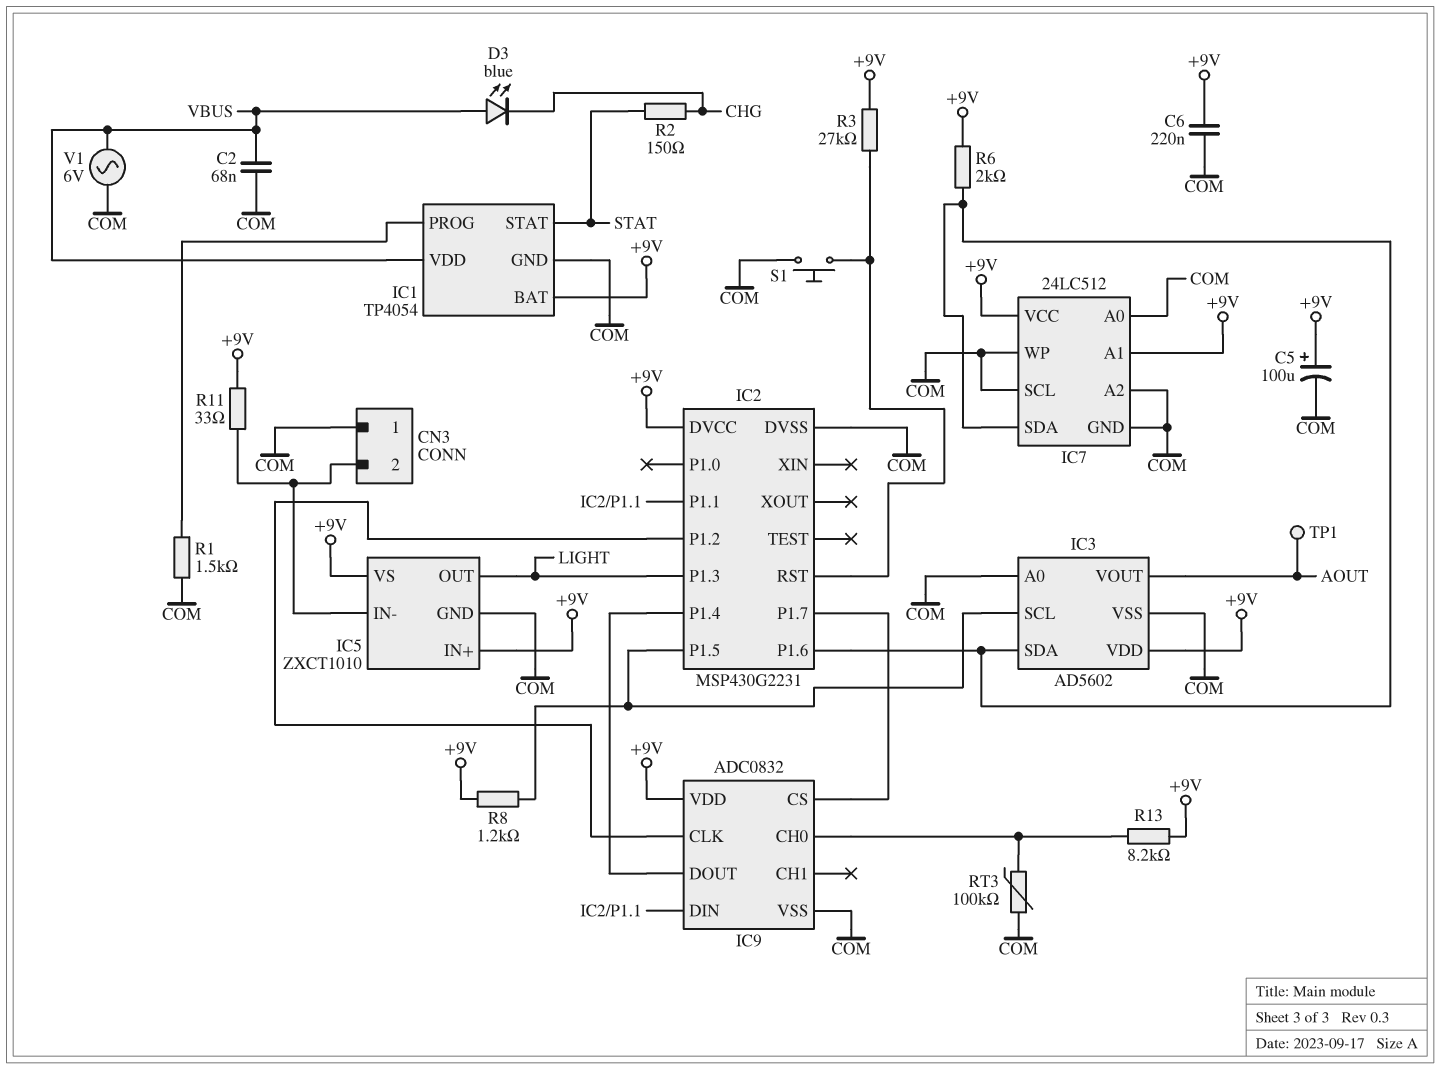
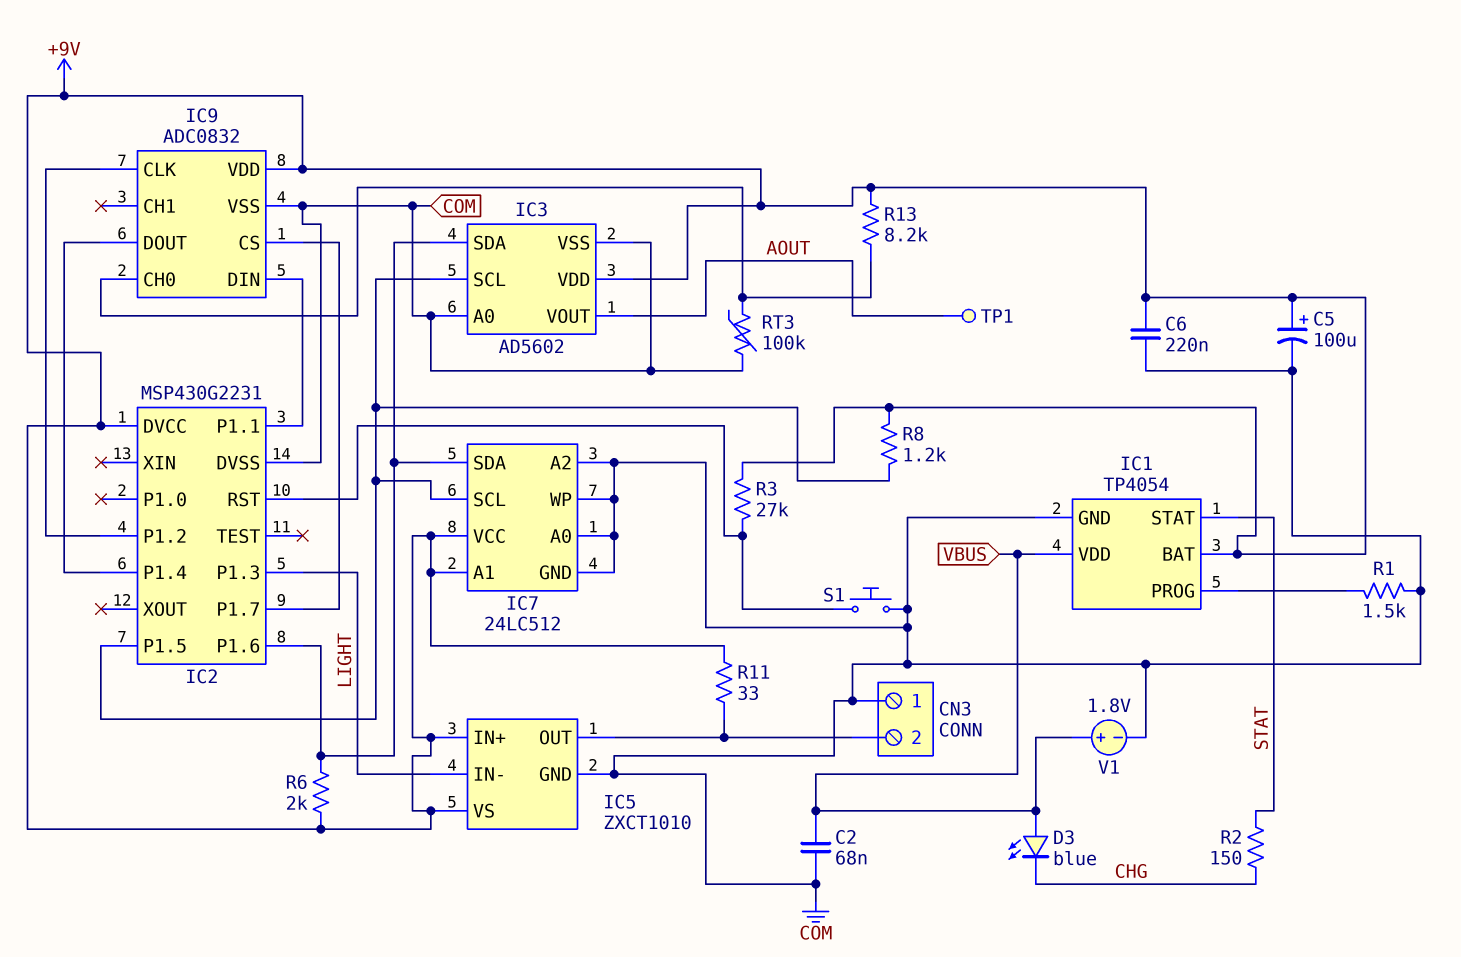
IC5 pin IN-: CN3/2 -> LIGHT
IC5 pin OUT: LIGHT -> CN3/2
IC7 pin SCL: COM -> IC2/P1.5
V1: AC 6V (COM, VBUS) -> 1.8V (plus VBUS, minus COM)

